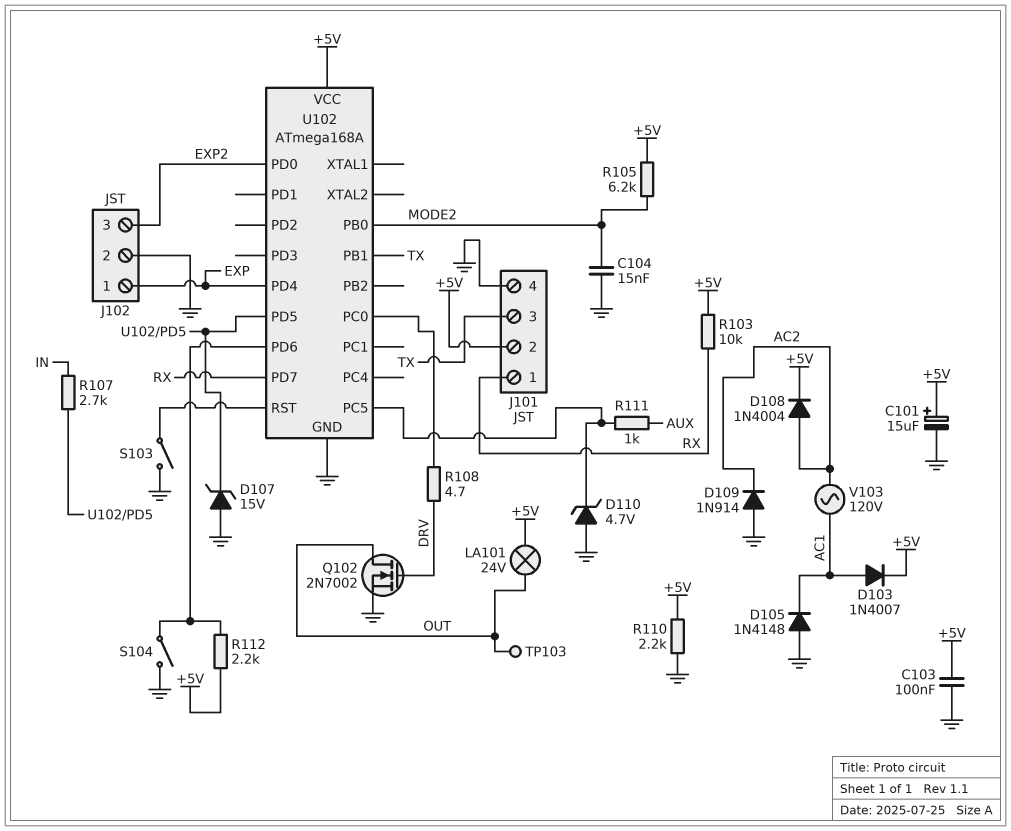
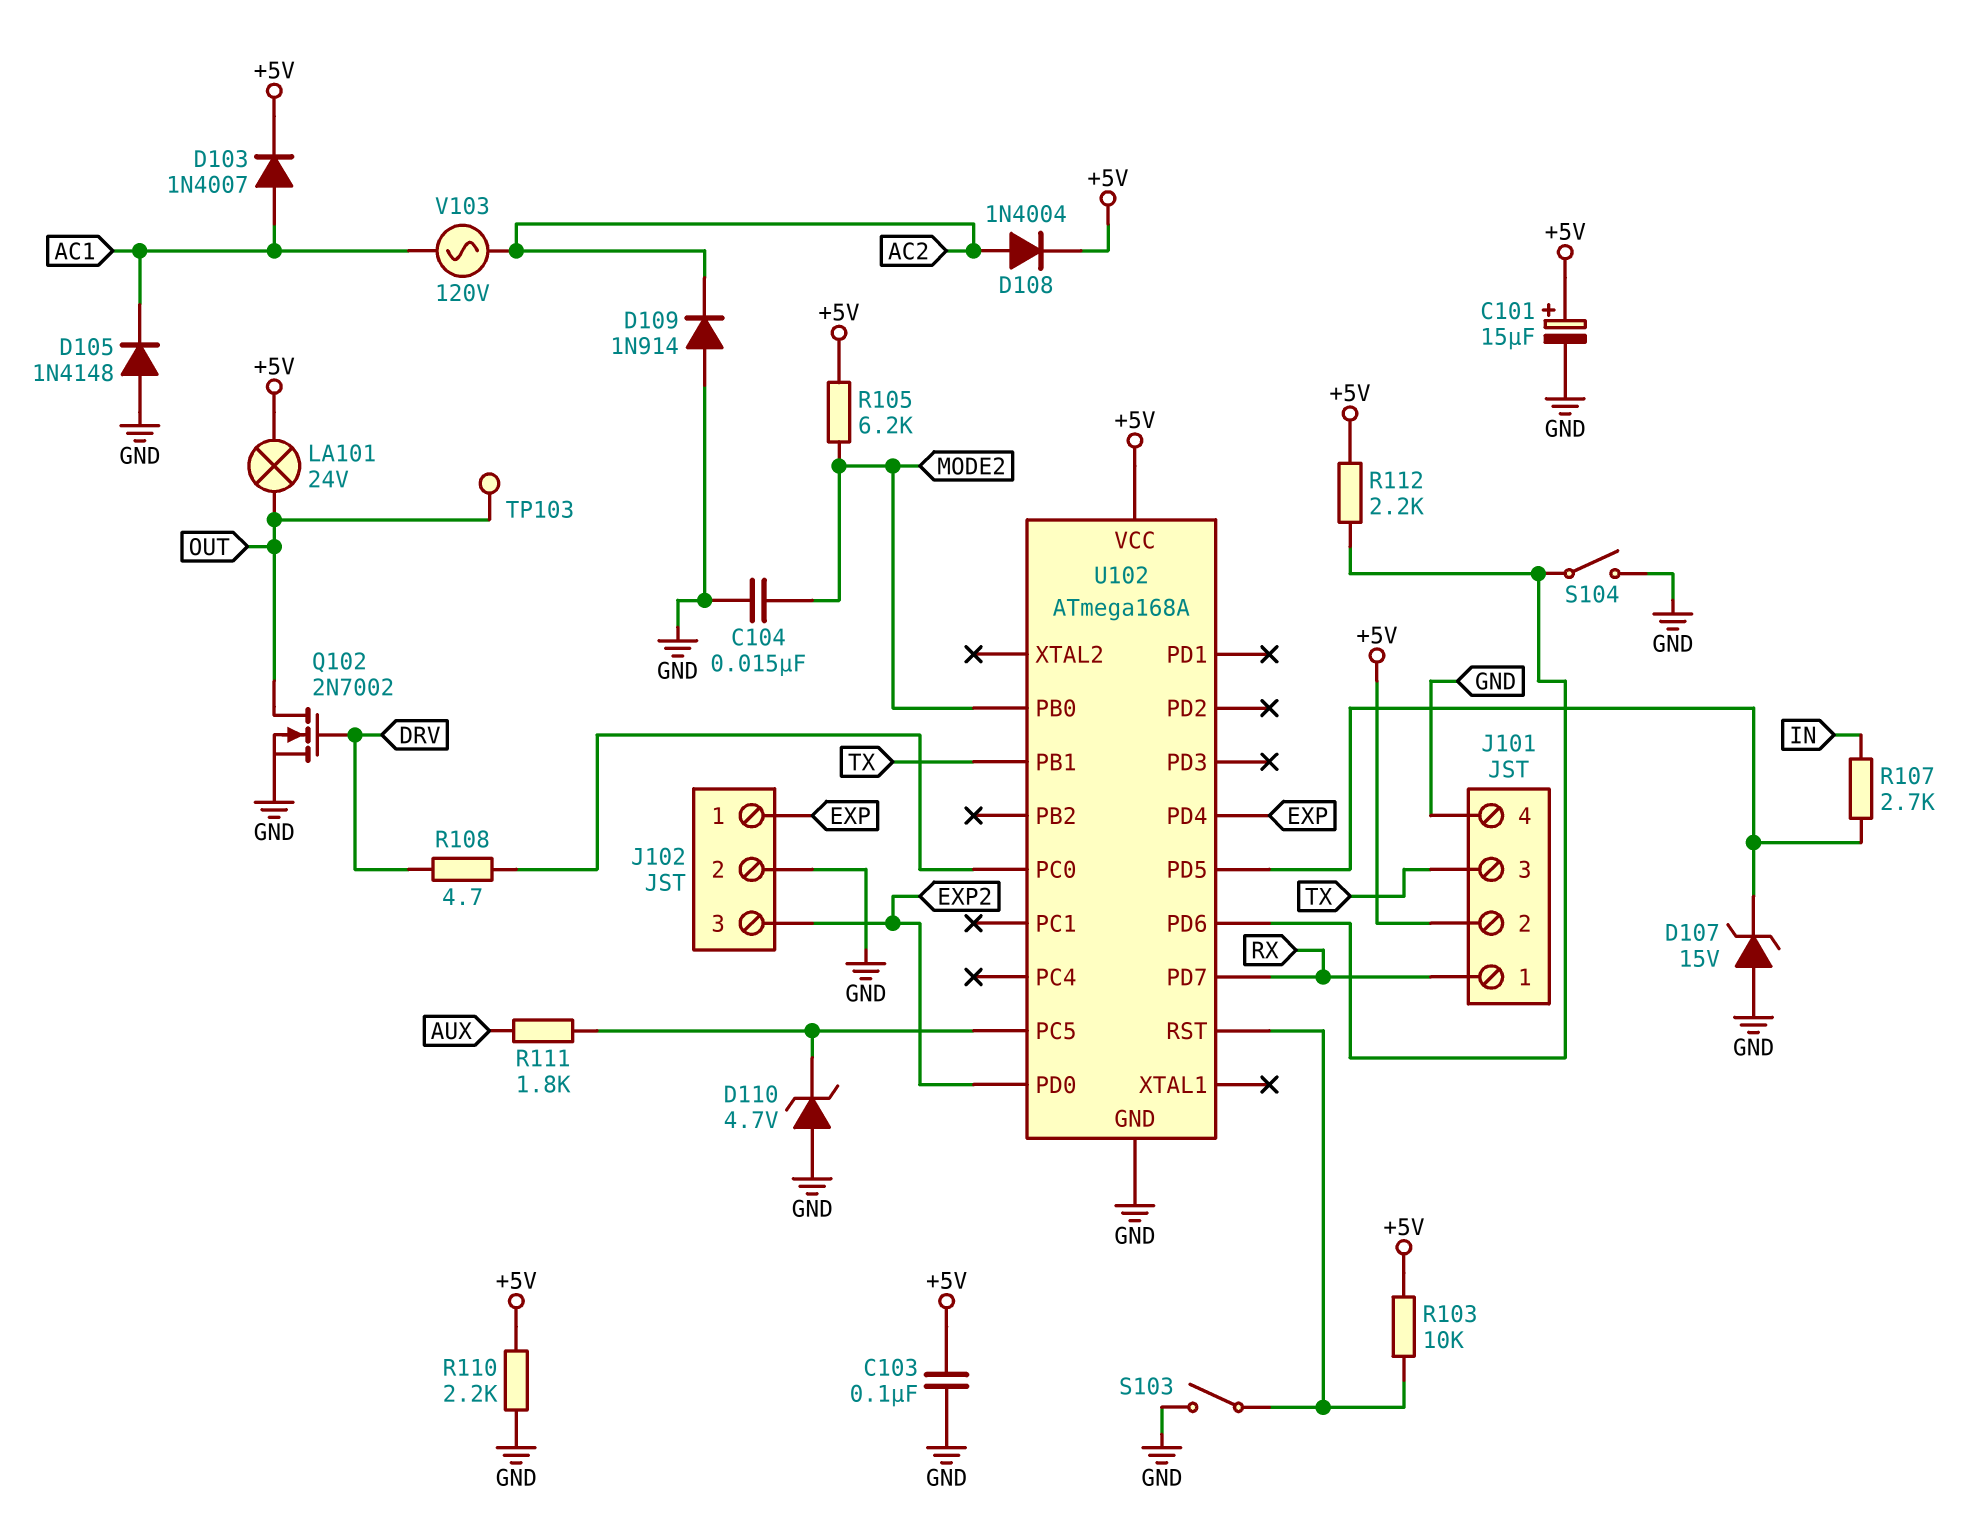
R103: 10k (+5V, RX) -> 10k (+5V, U102/RST)
R111: 1k (AUX, U102/PC5) -> 1.8k (AUX, U102/PC5)

